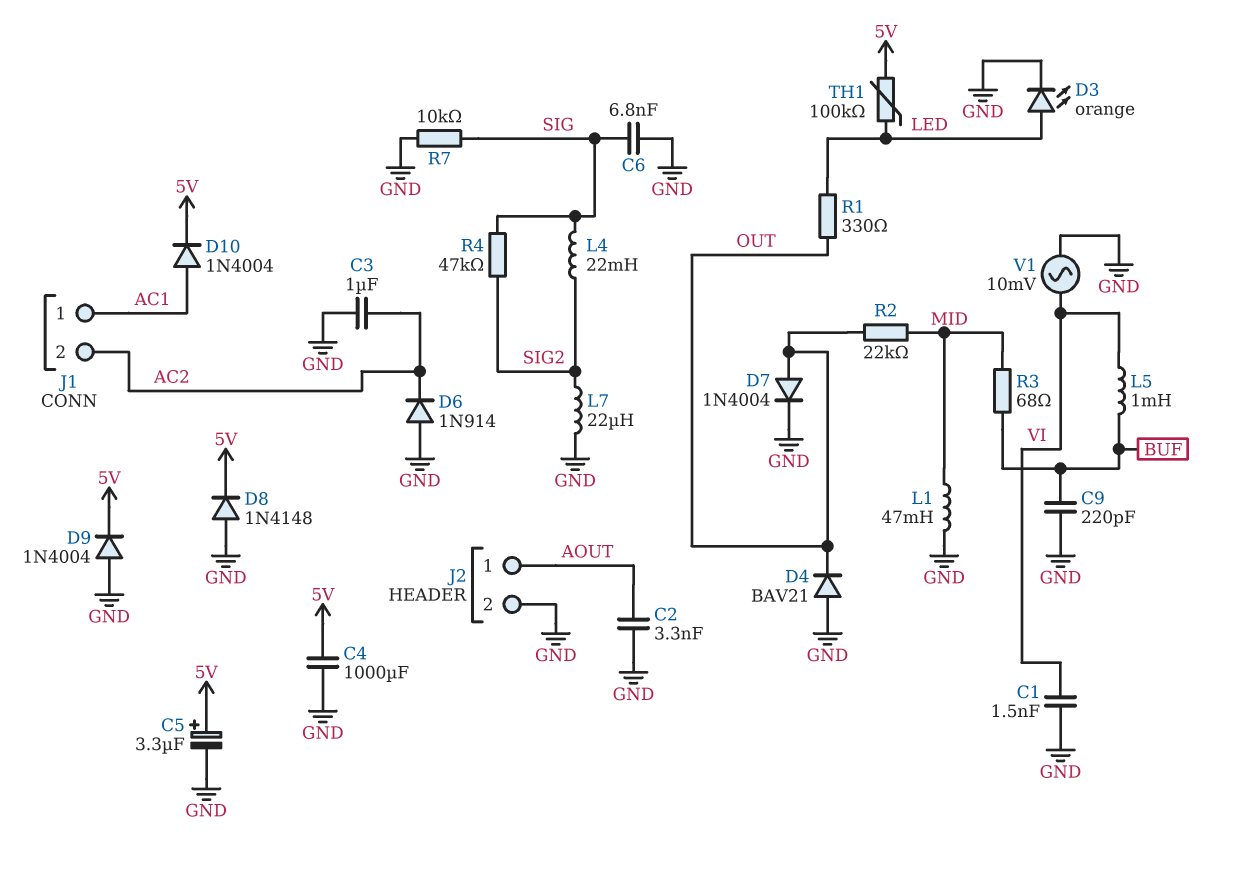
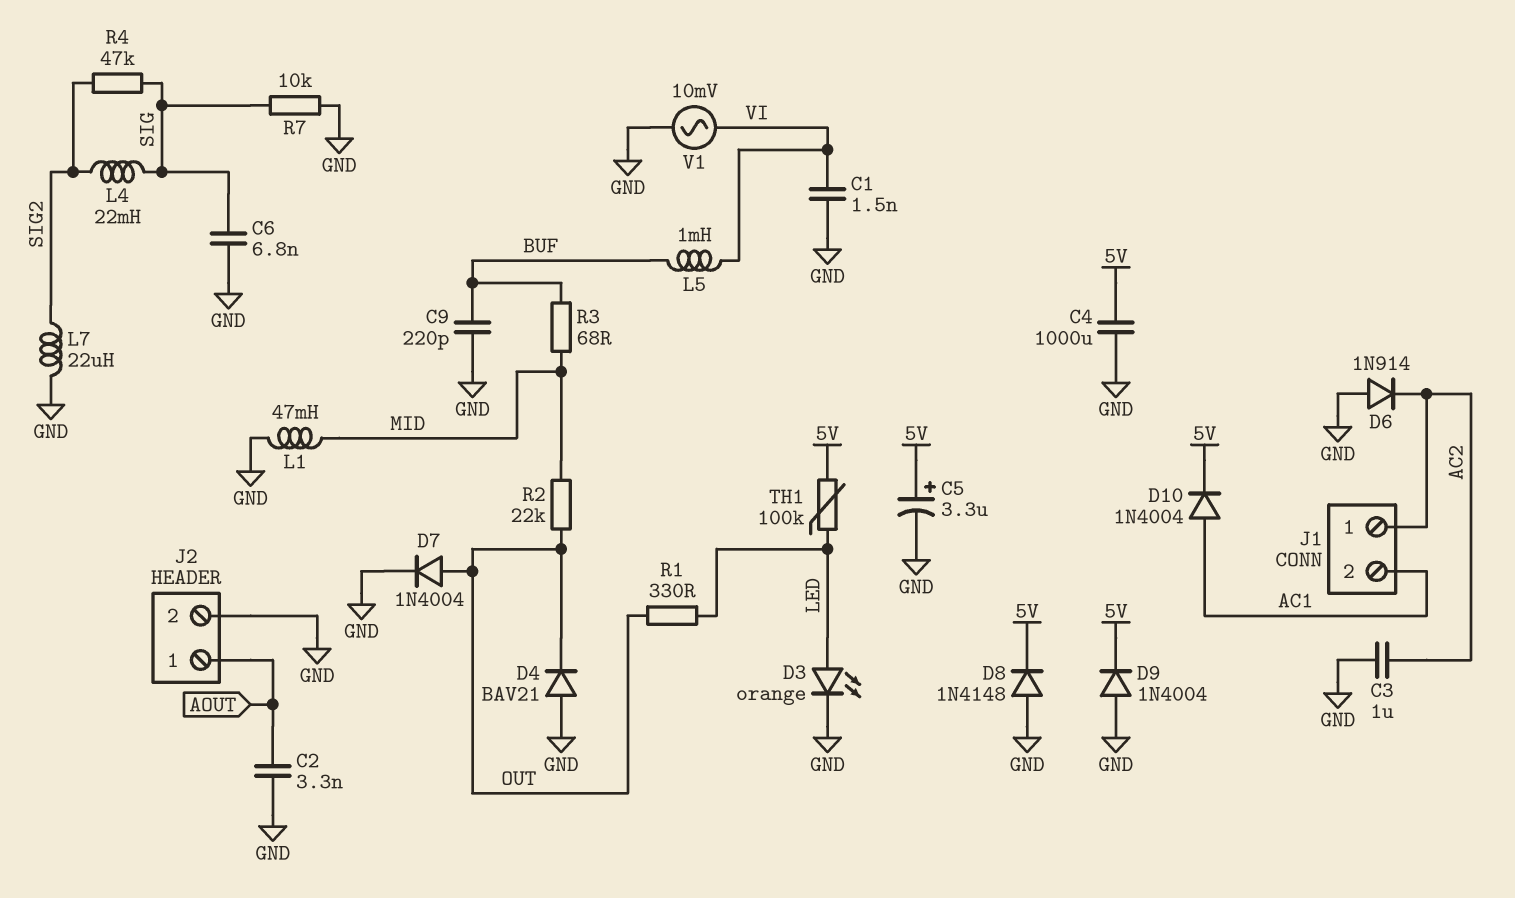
J1 pin 1: AC1 -> AC2
J1 pin 2: AC2 -> AC1

